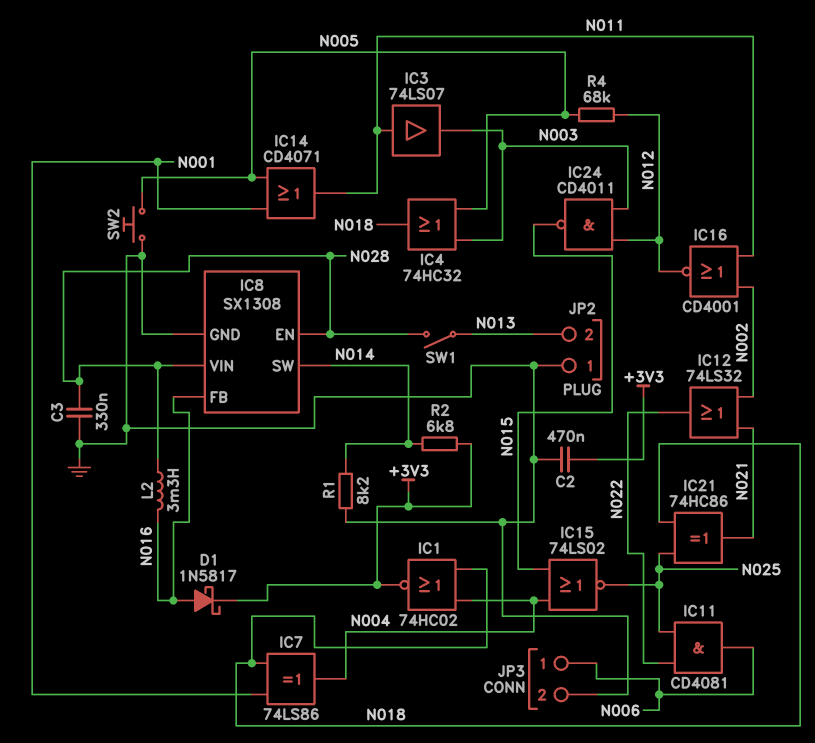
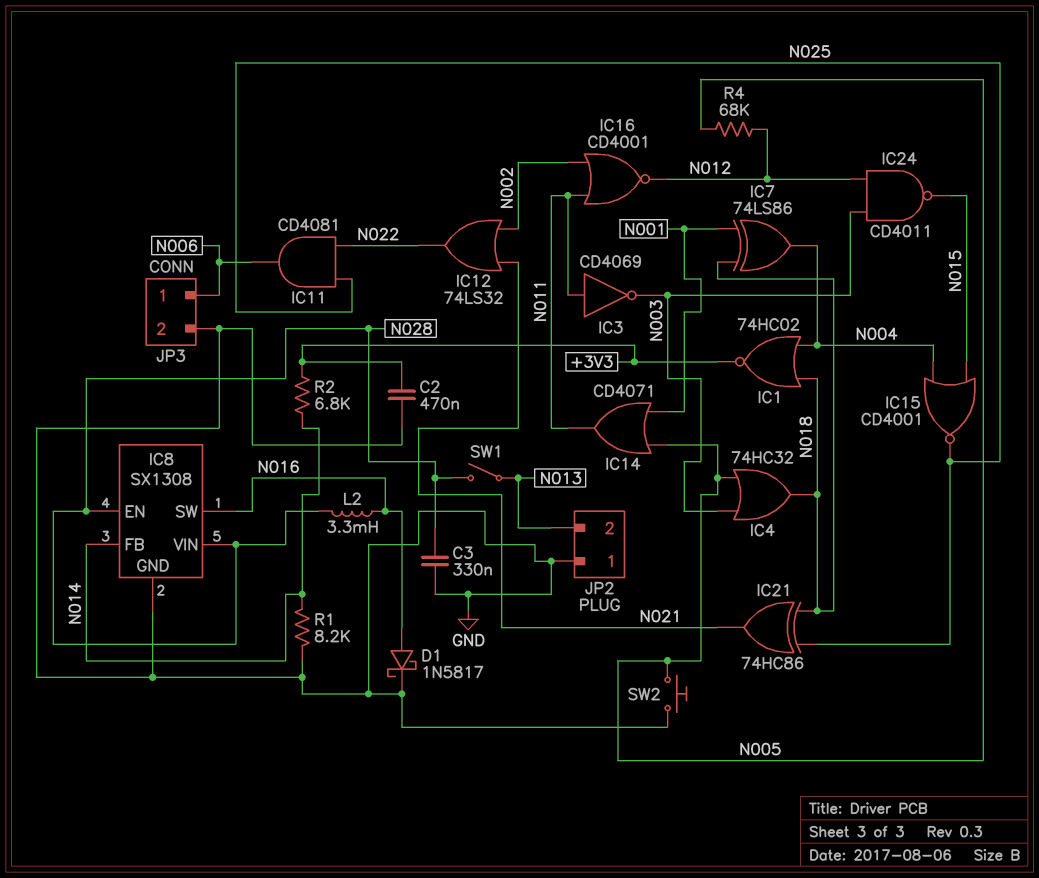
D1: schottky 1N5817 (A N016, K +3V3) -> schottky 1N5817 (A N016, K GND)
IC3: buffer 74LS07 (in N011, out N003) -> NOT CD4069 (in N011, out N003)
IC8 pin FB: N016 -> N014
IC8 pin SW: N014 -> N016
IC15: NOR 74LS02 (in N004, in N015, out N025) -> NOR CD4001 (in N004, in N015, out N025)

